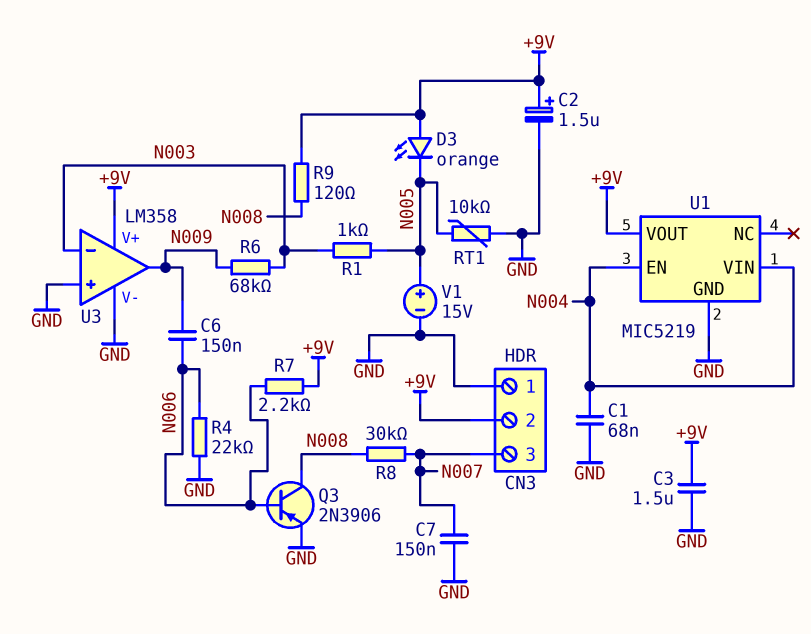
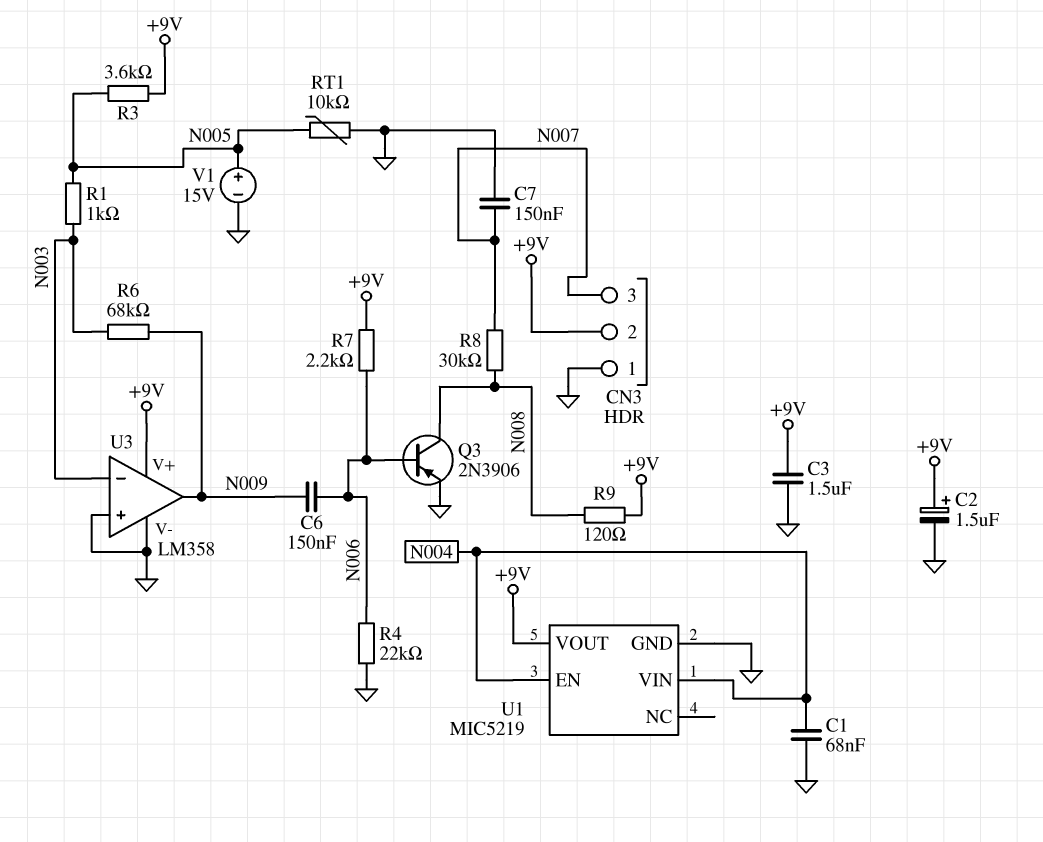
D3: LED orange (A +9V, K N005) -> none
R3: none -> 3.6k (+9V, N005)

